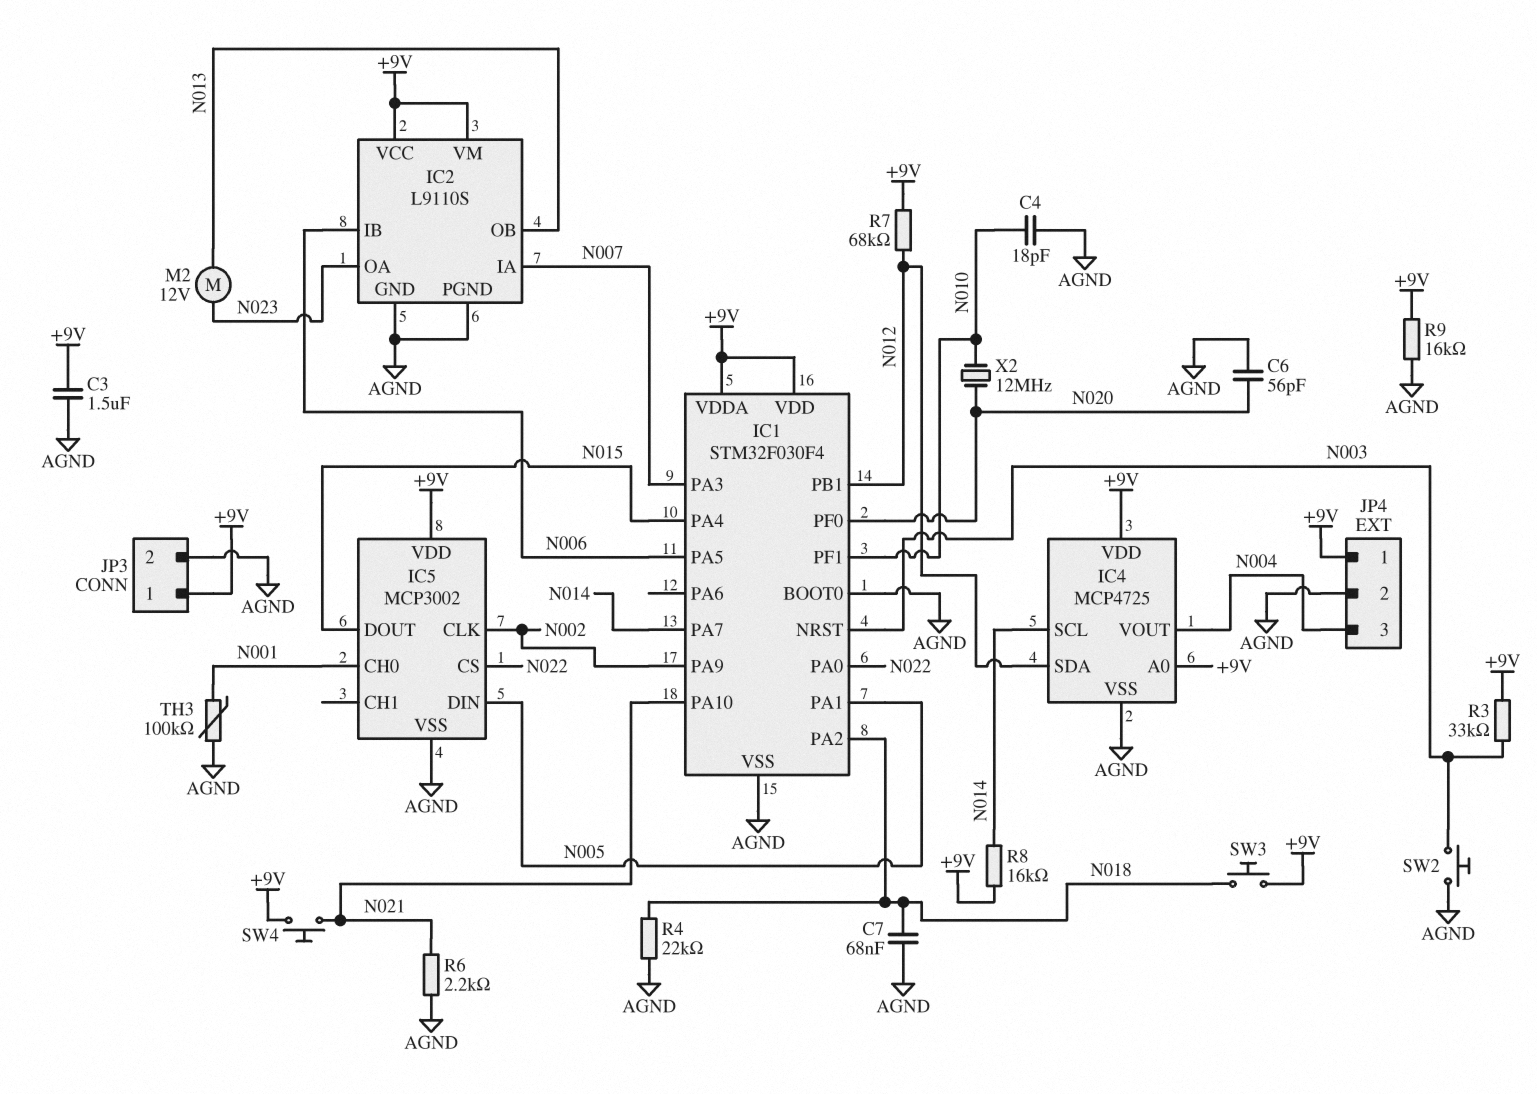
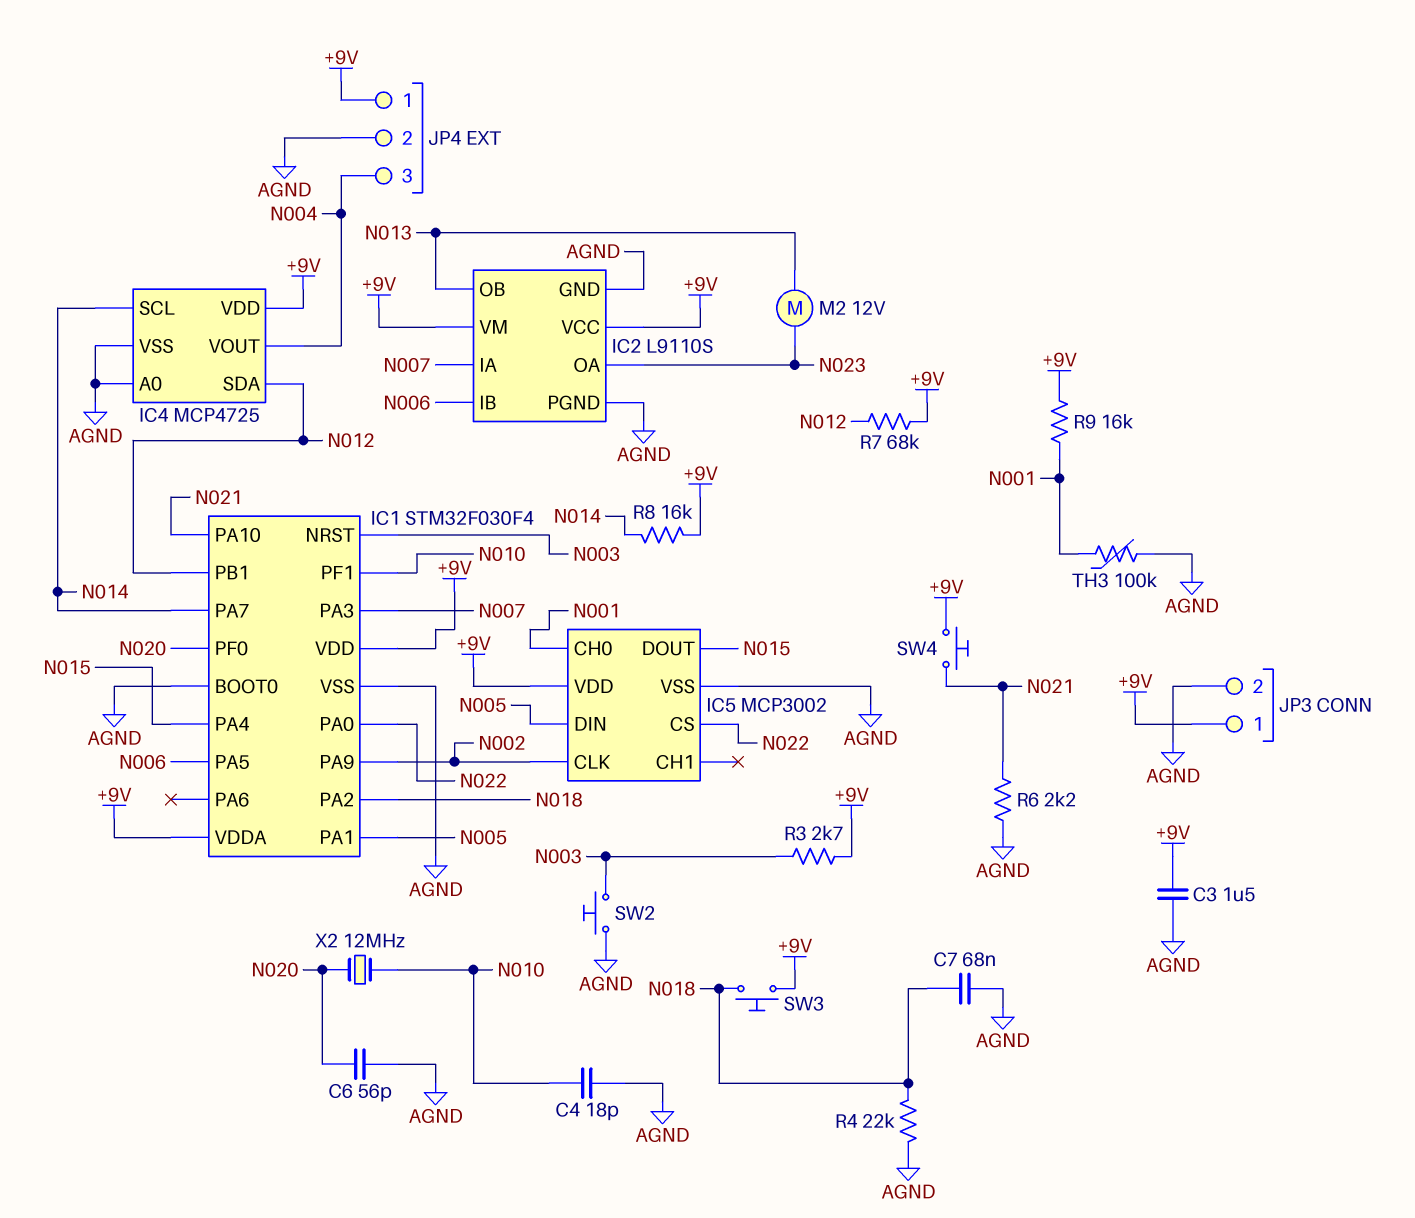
IC4 pin A0: +9V -> AGND
R3: 33k (+9V, N003) -> 2.7k (+9V, N003)
R9: 16k (+9V, AGND) -> 16k (+9V, N001)

